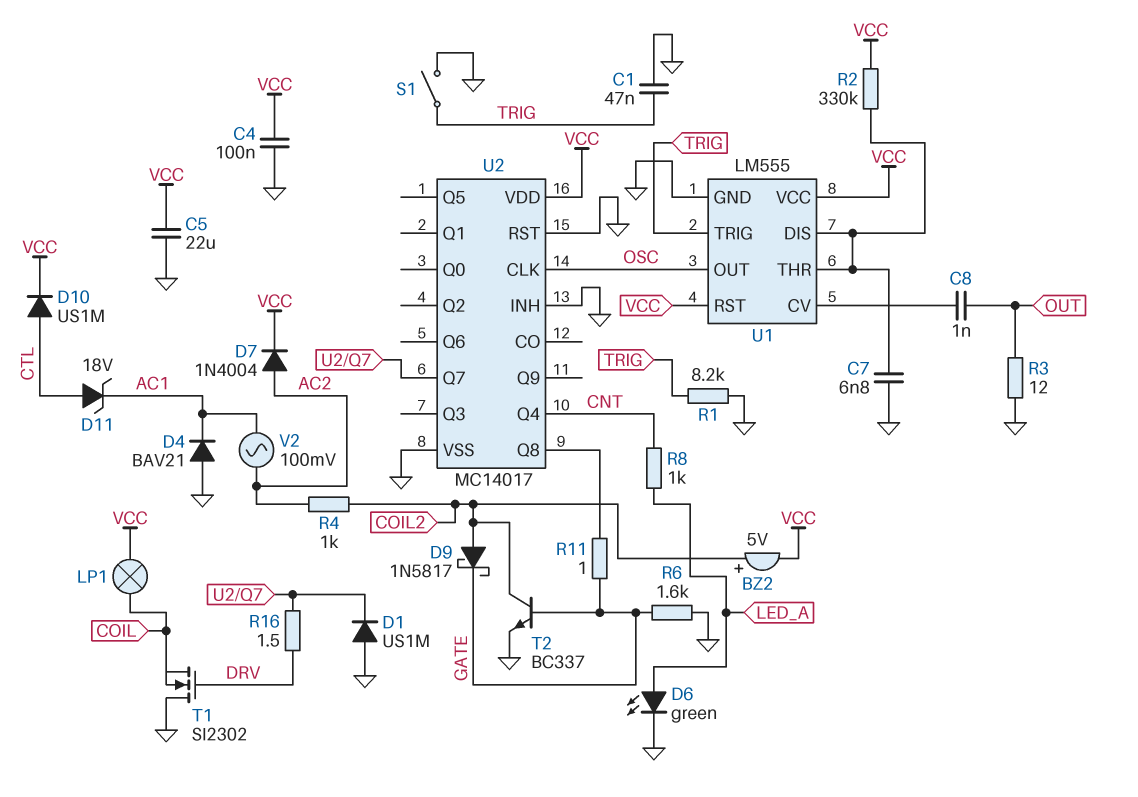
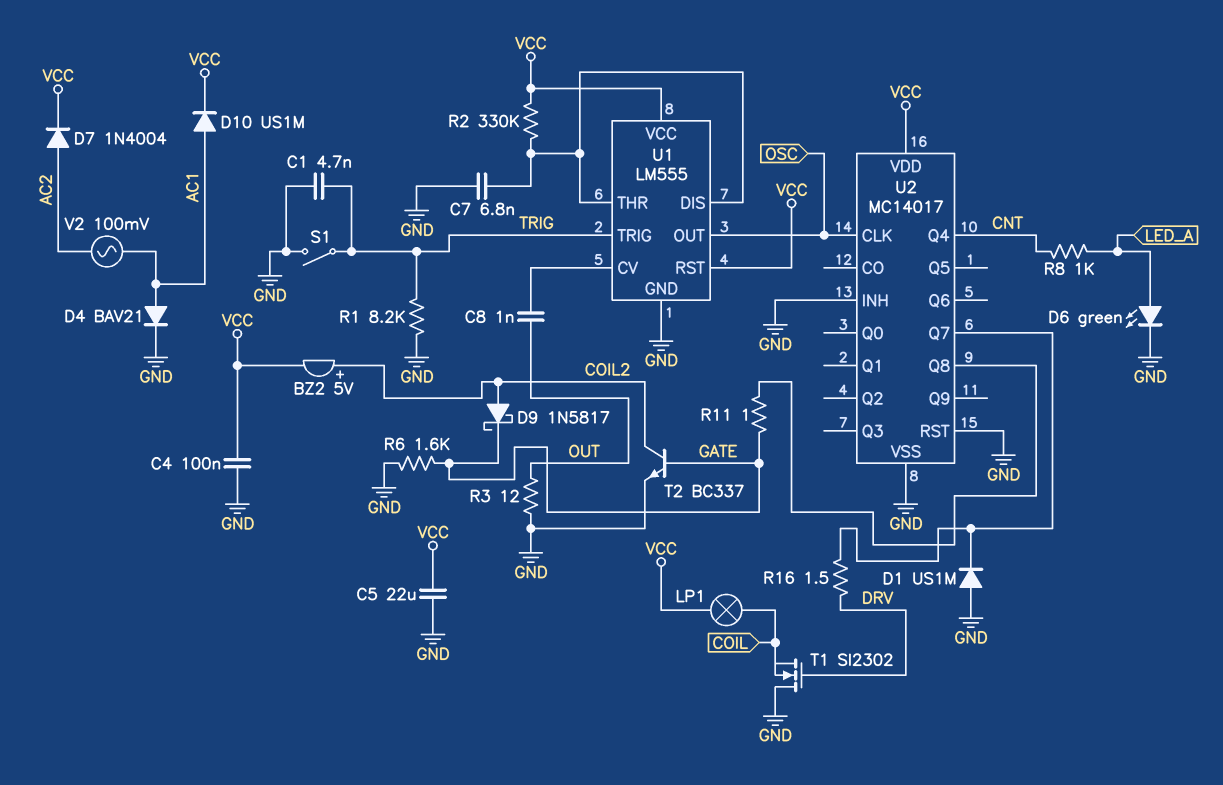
C1: 47nF (GND, TRIG) -> 4.7nF (GND, TRIG)
D4: diode BAV21 (A GND, K AC1) -> diode BAV21 (A AC1, K GND)
D10: diode US1M (A CTL, K VCC) -> diode US1M (A AC1, K VCC)
D11: zener 18V (A CTL, K AC1) -> none
R4: 1k (AC2, COIL2) -> none

